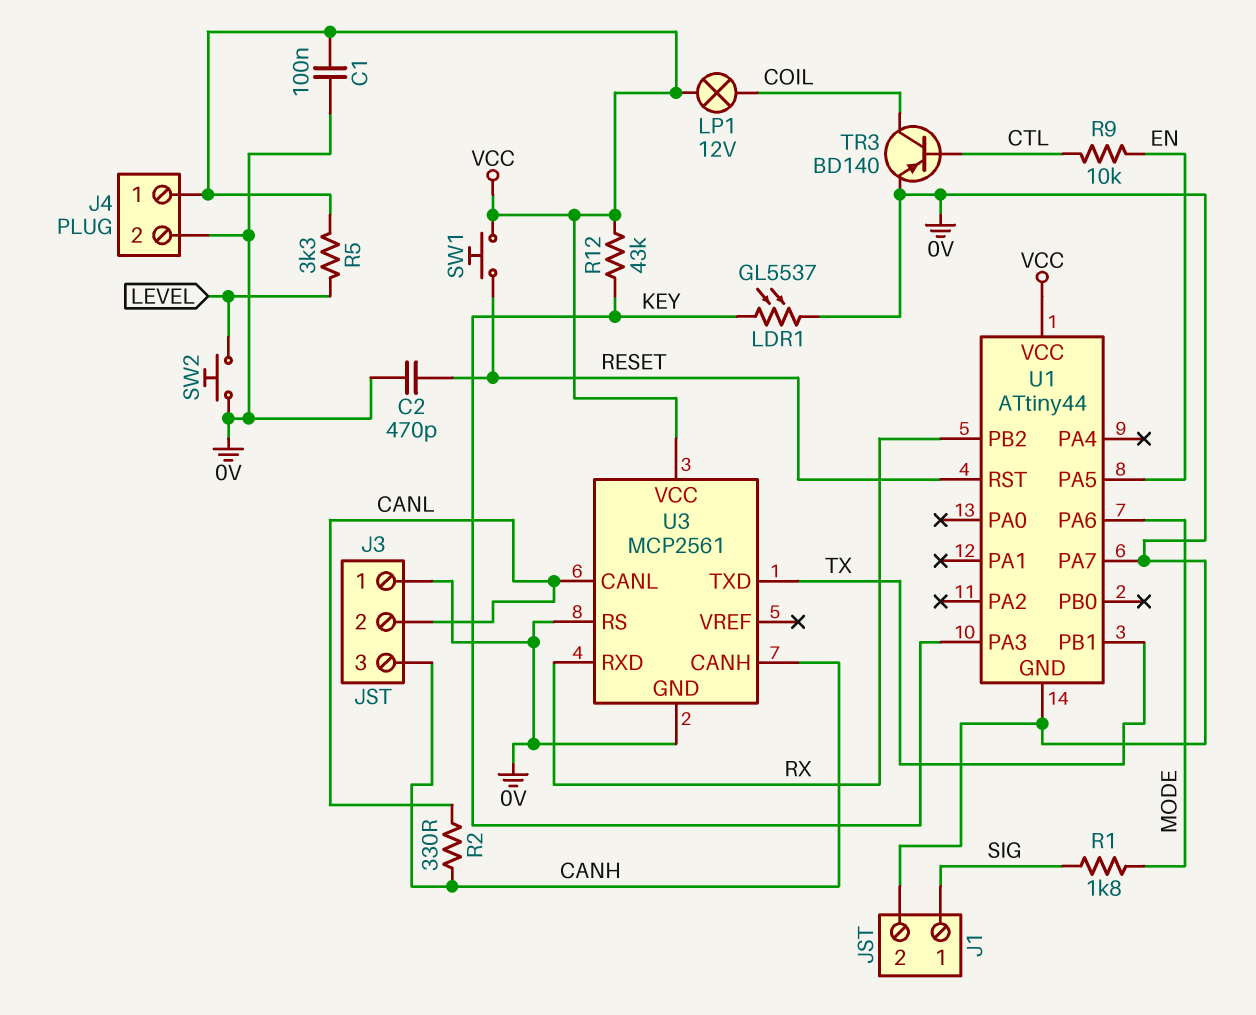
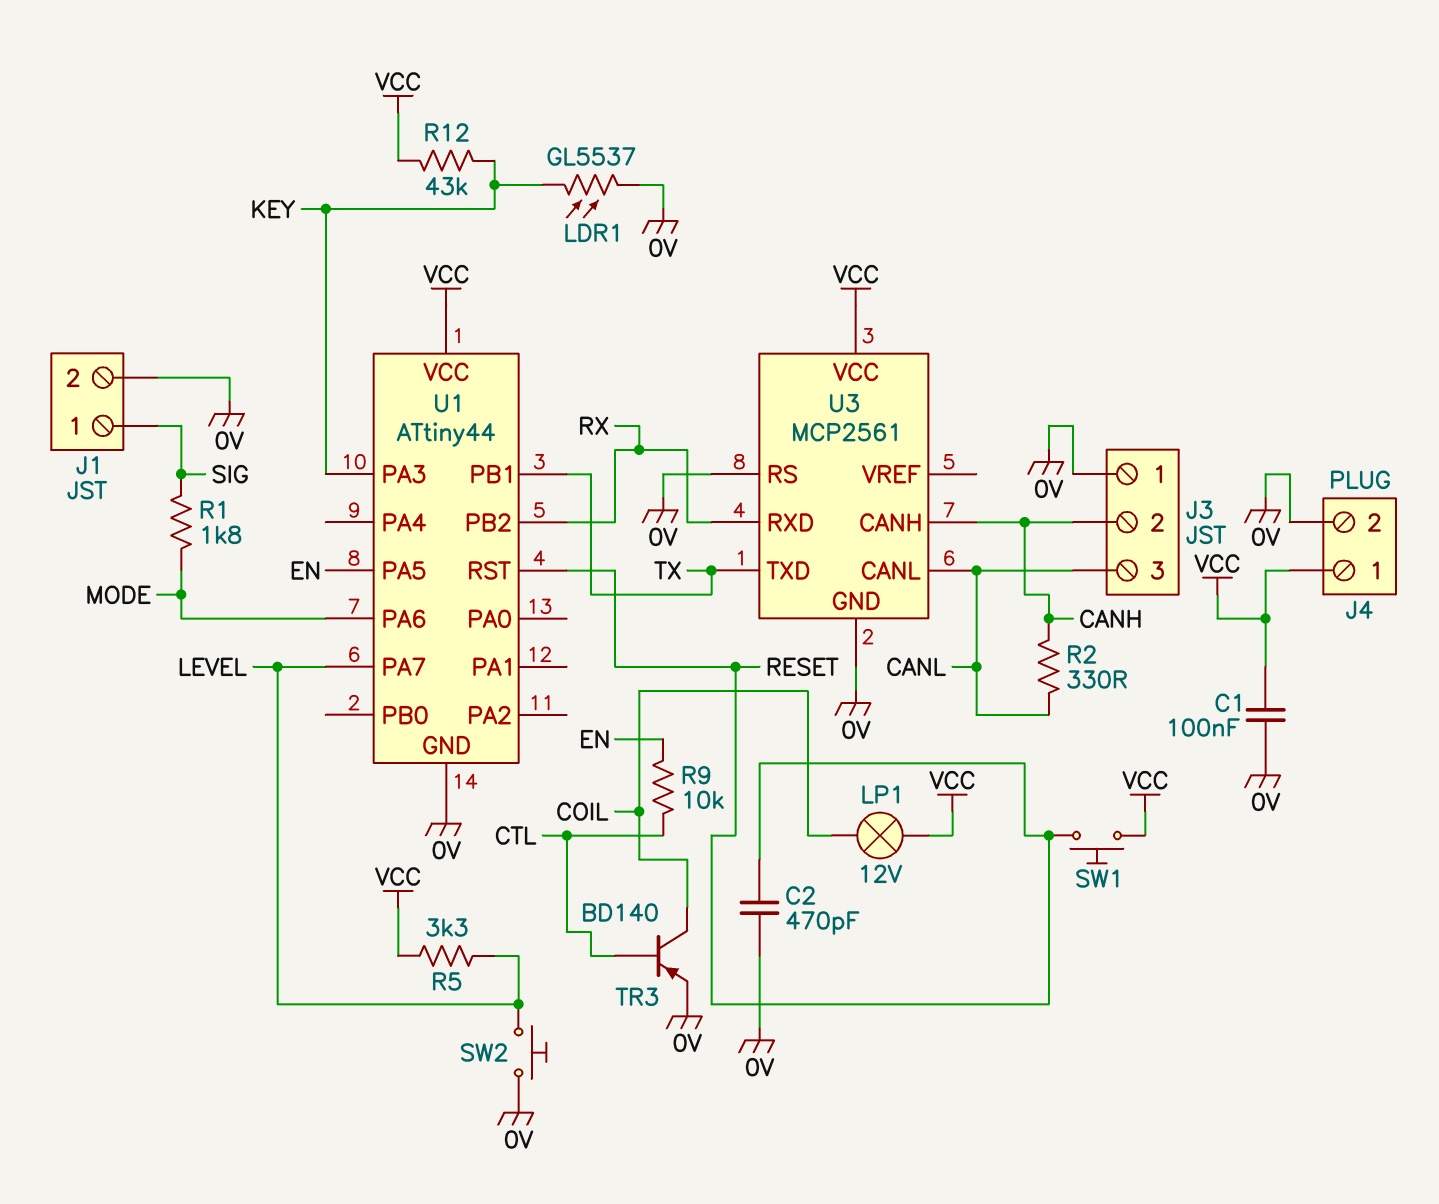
J3 pin 2: CANL -> CANH
J3 pin 3: CANH -> CANL
U1 pin PA7: 0V -> LEVEL

